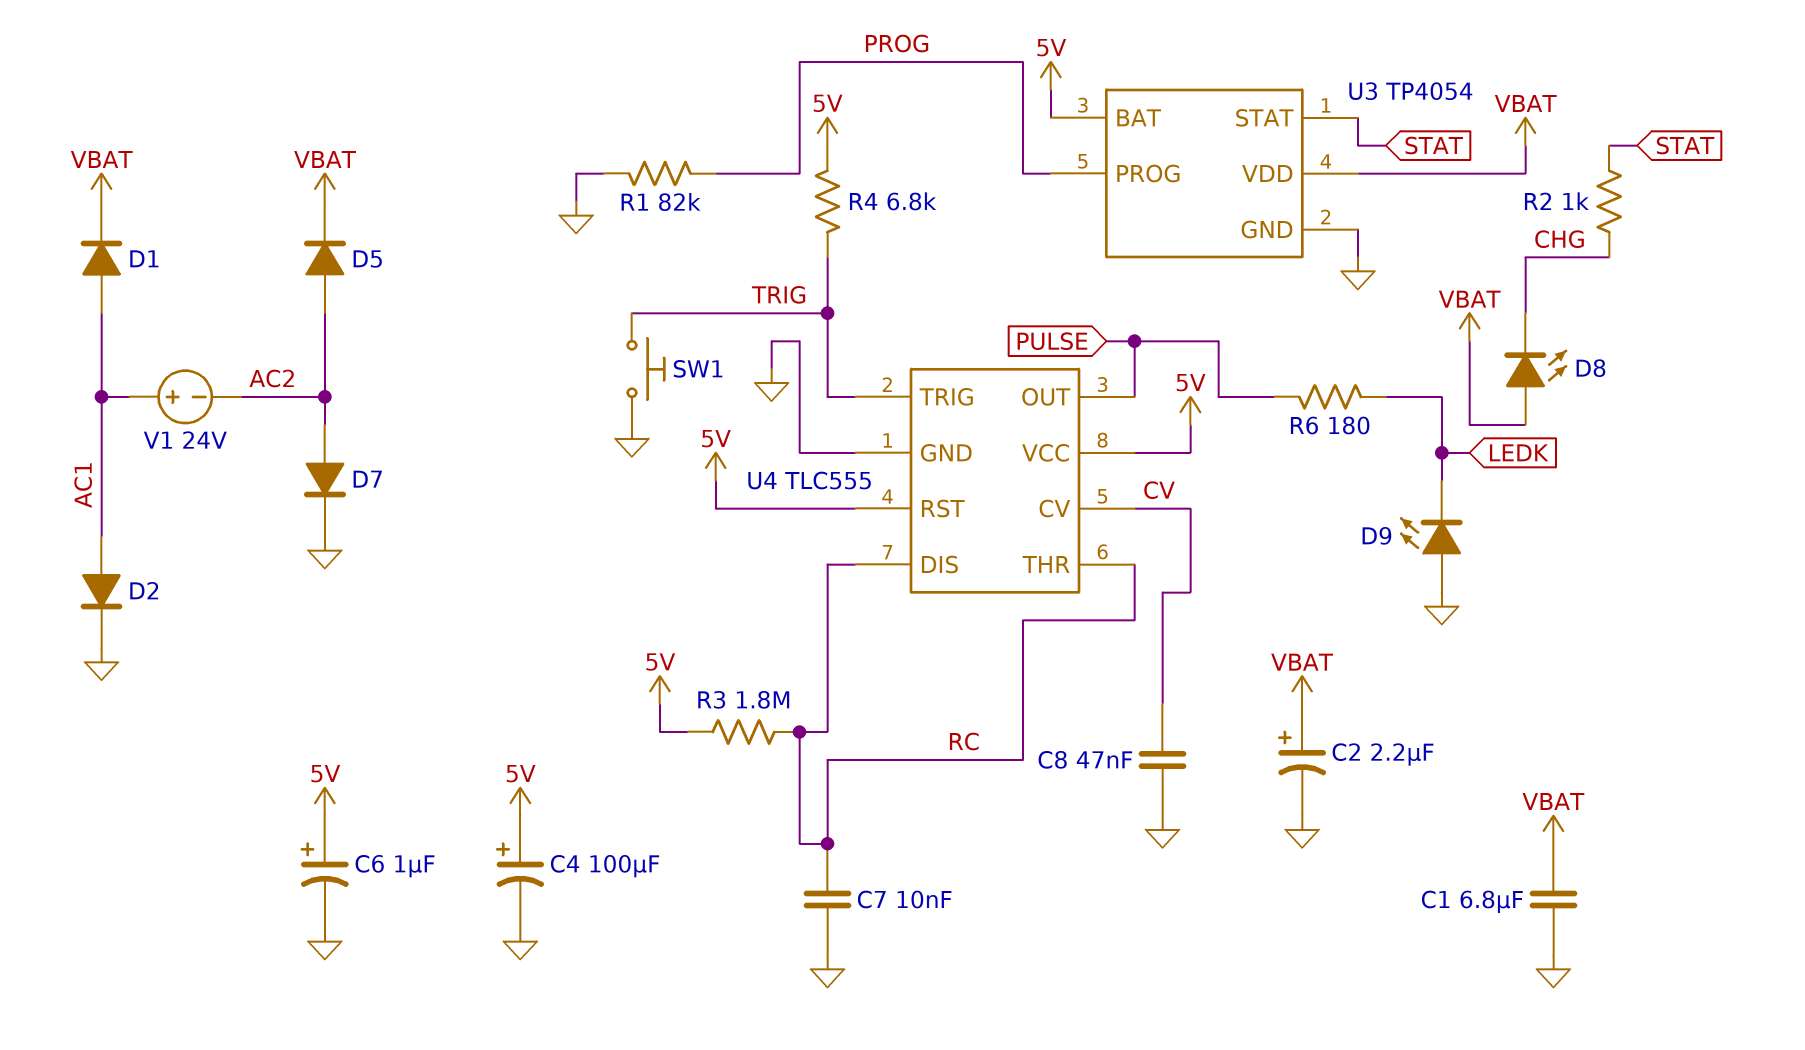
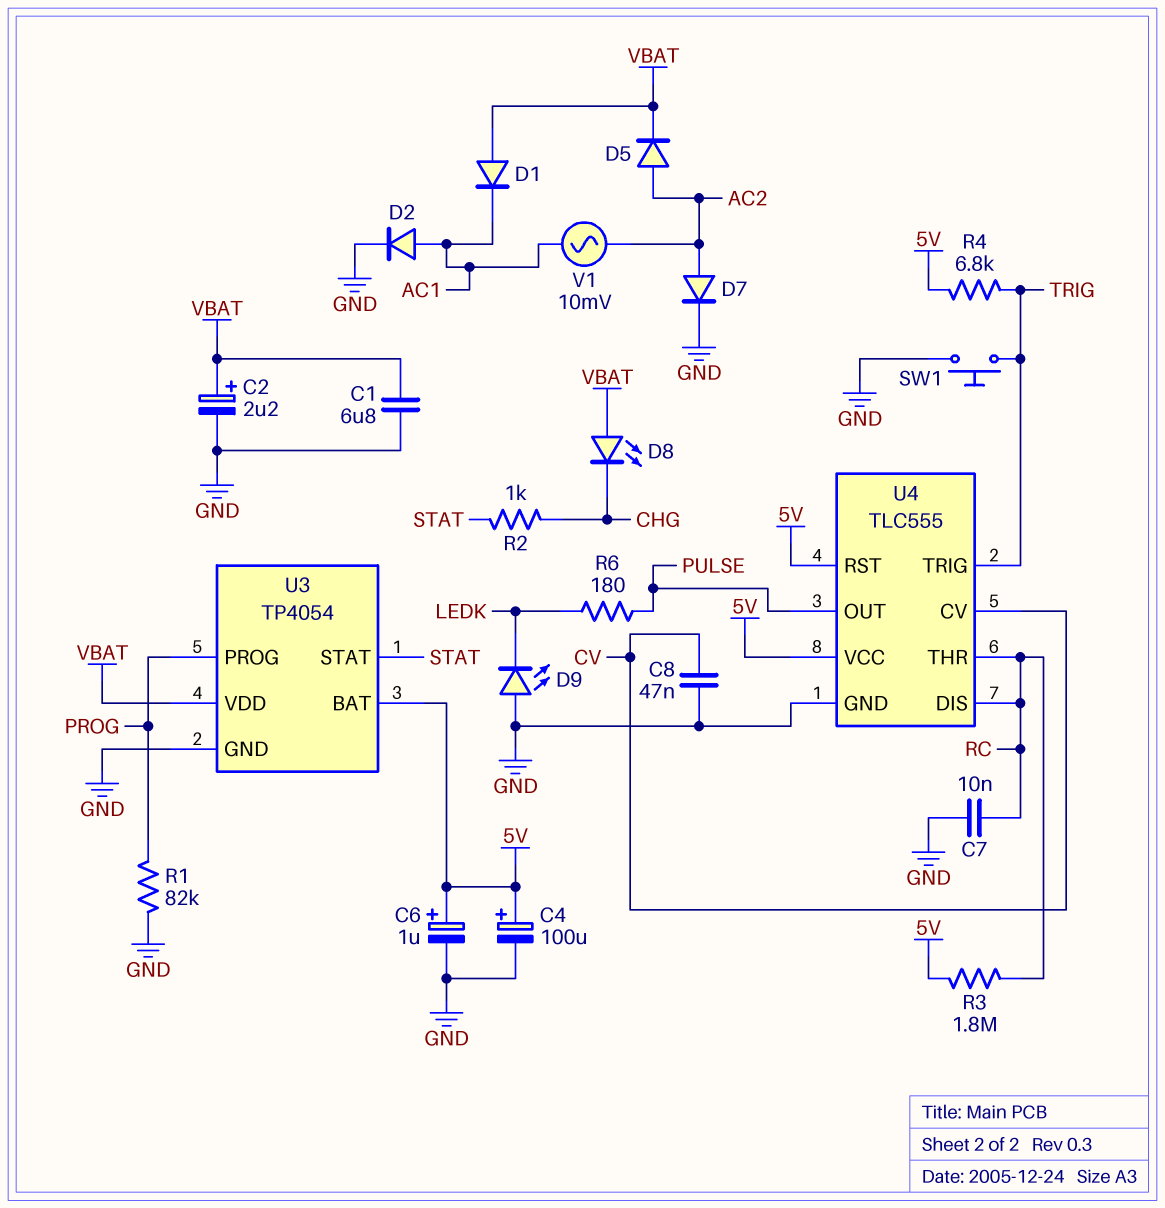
D1: diode (A AC1, K VBAT) -> diode (A VBAT, K AC1)
V1: 24V (plus AC1, minus AC2) -> AC 10mV (AC1, AC2)

